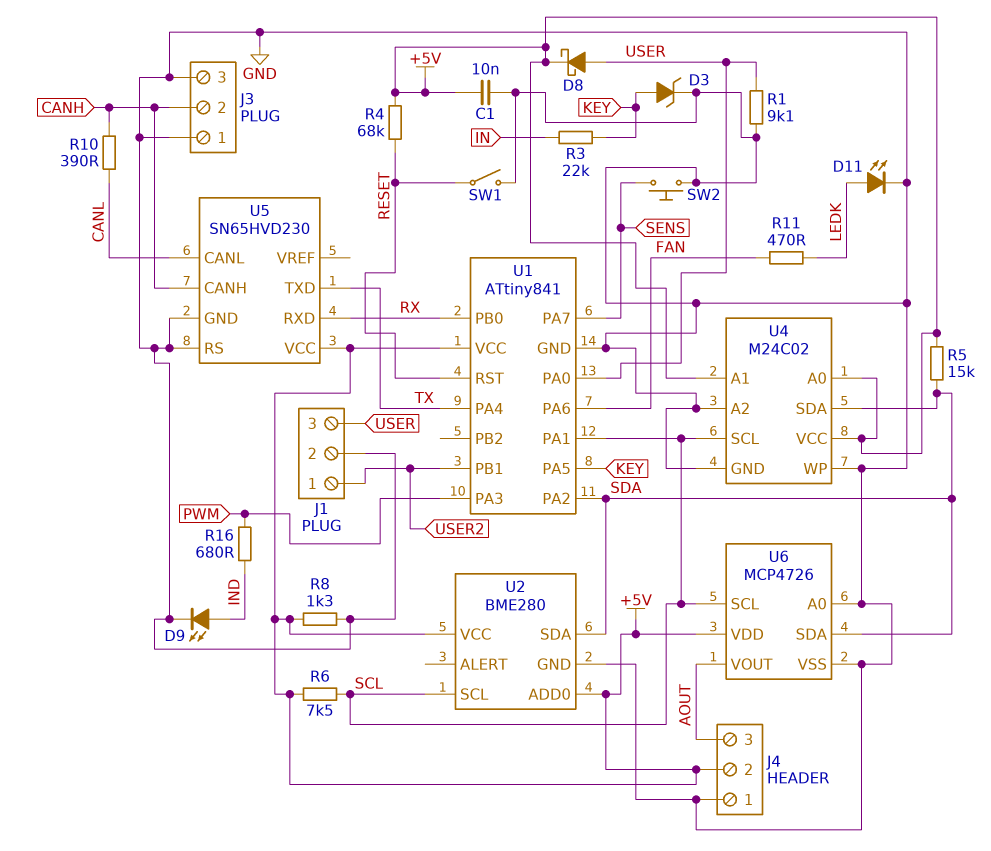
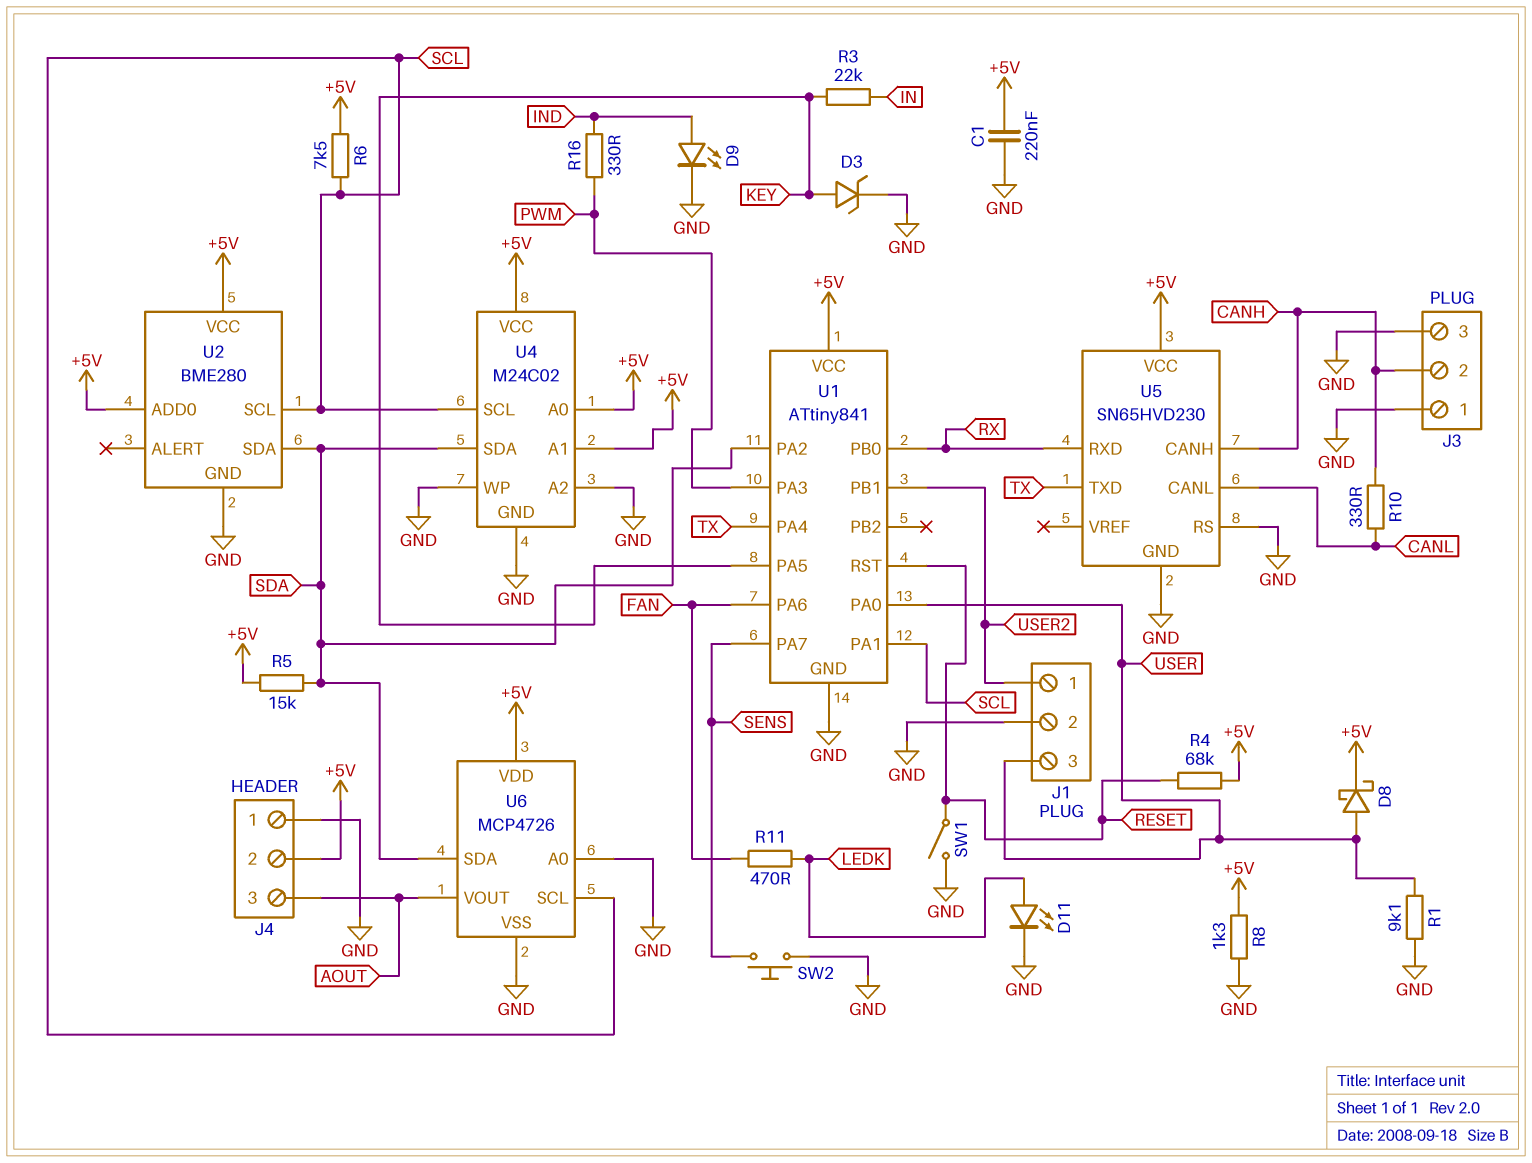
C1: 10nF (+5V, GND) -> 220nF (+5V, GND)
R10: 390 (CANH, CANL) -> 330 (CANH, CANL)
R16: 680 (IND, PWM) -> 330 (IND, PWM)

